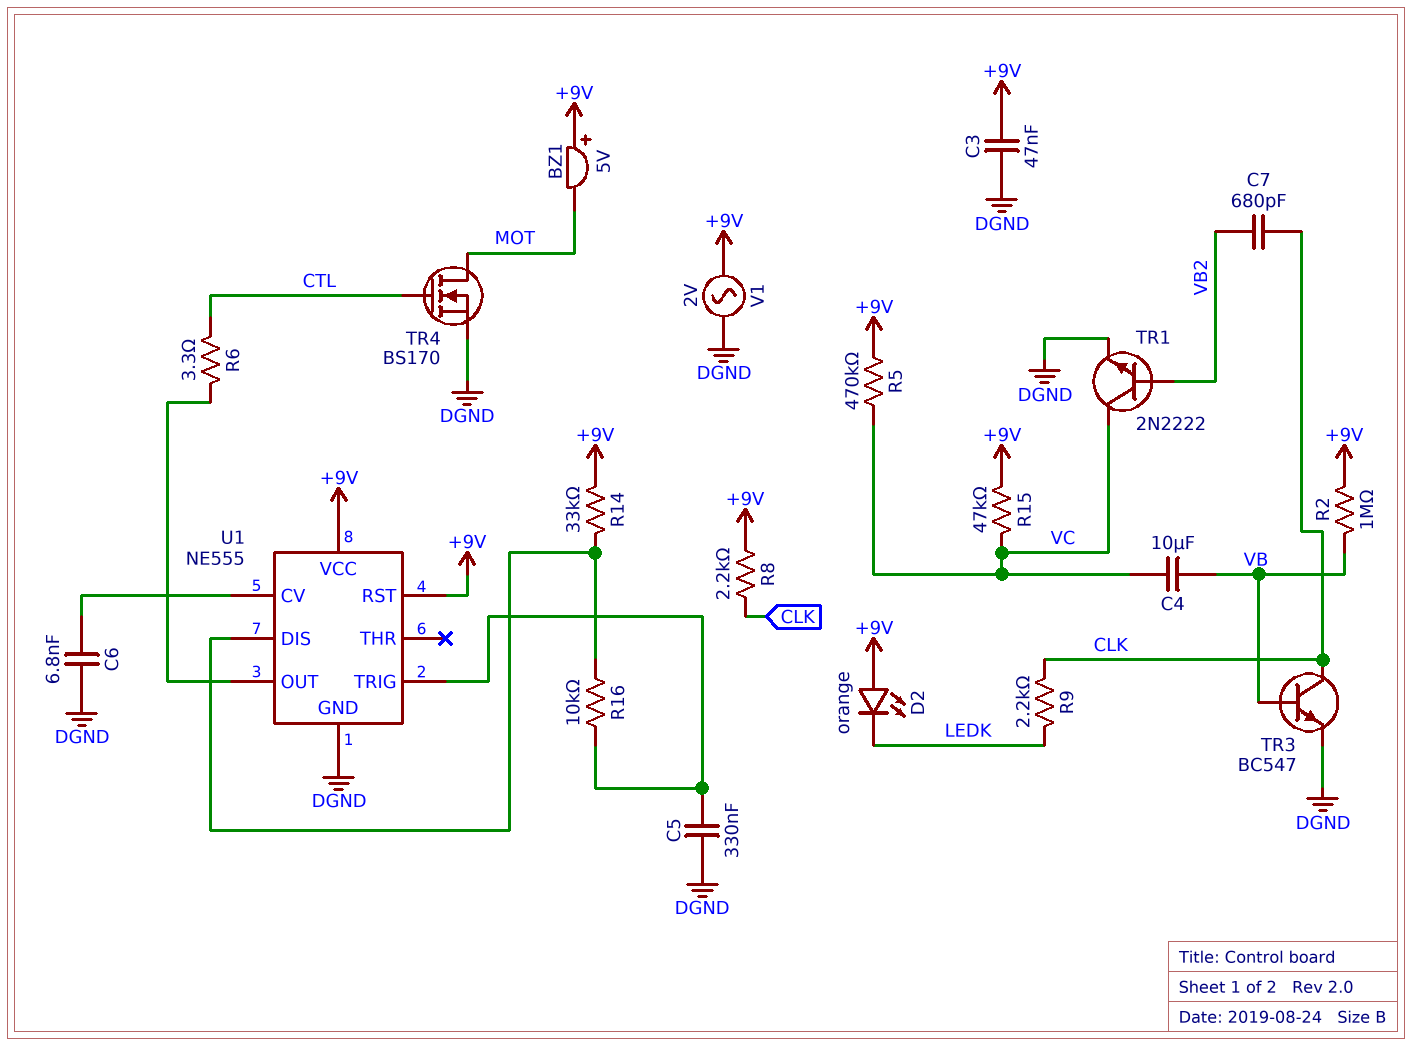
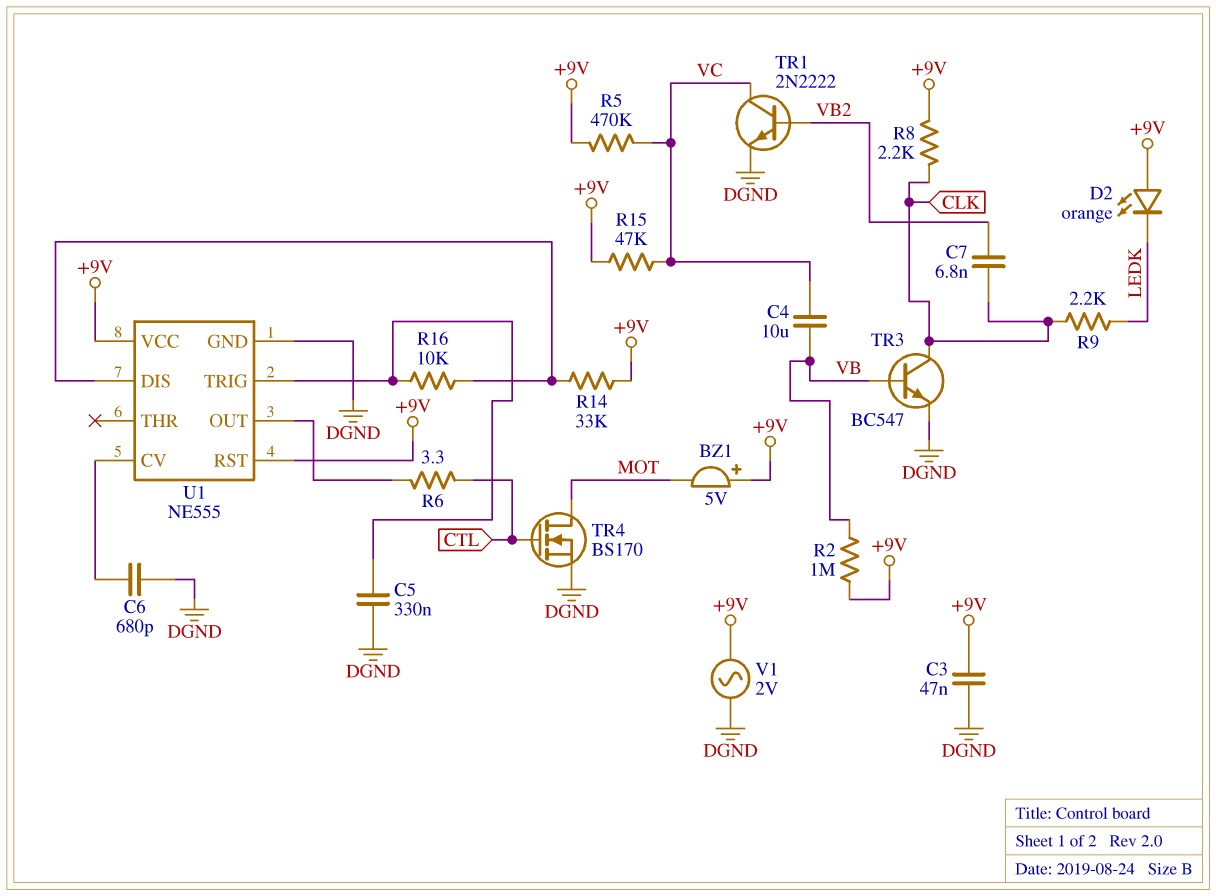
C6: 6.8nF (DGND, U1/CV) -> 680pF (DGND, U1/CV)
C7: 680pF (CLK, VB2) -> 6.8nF (CLK, VB2)

